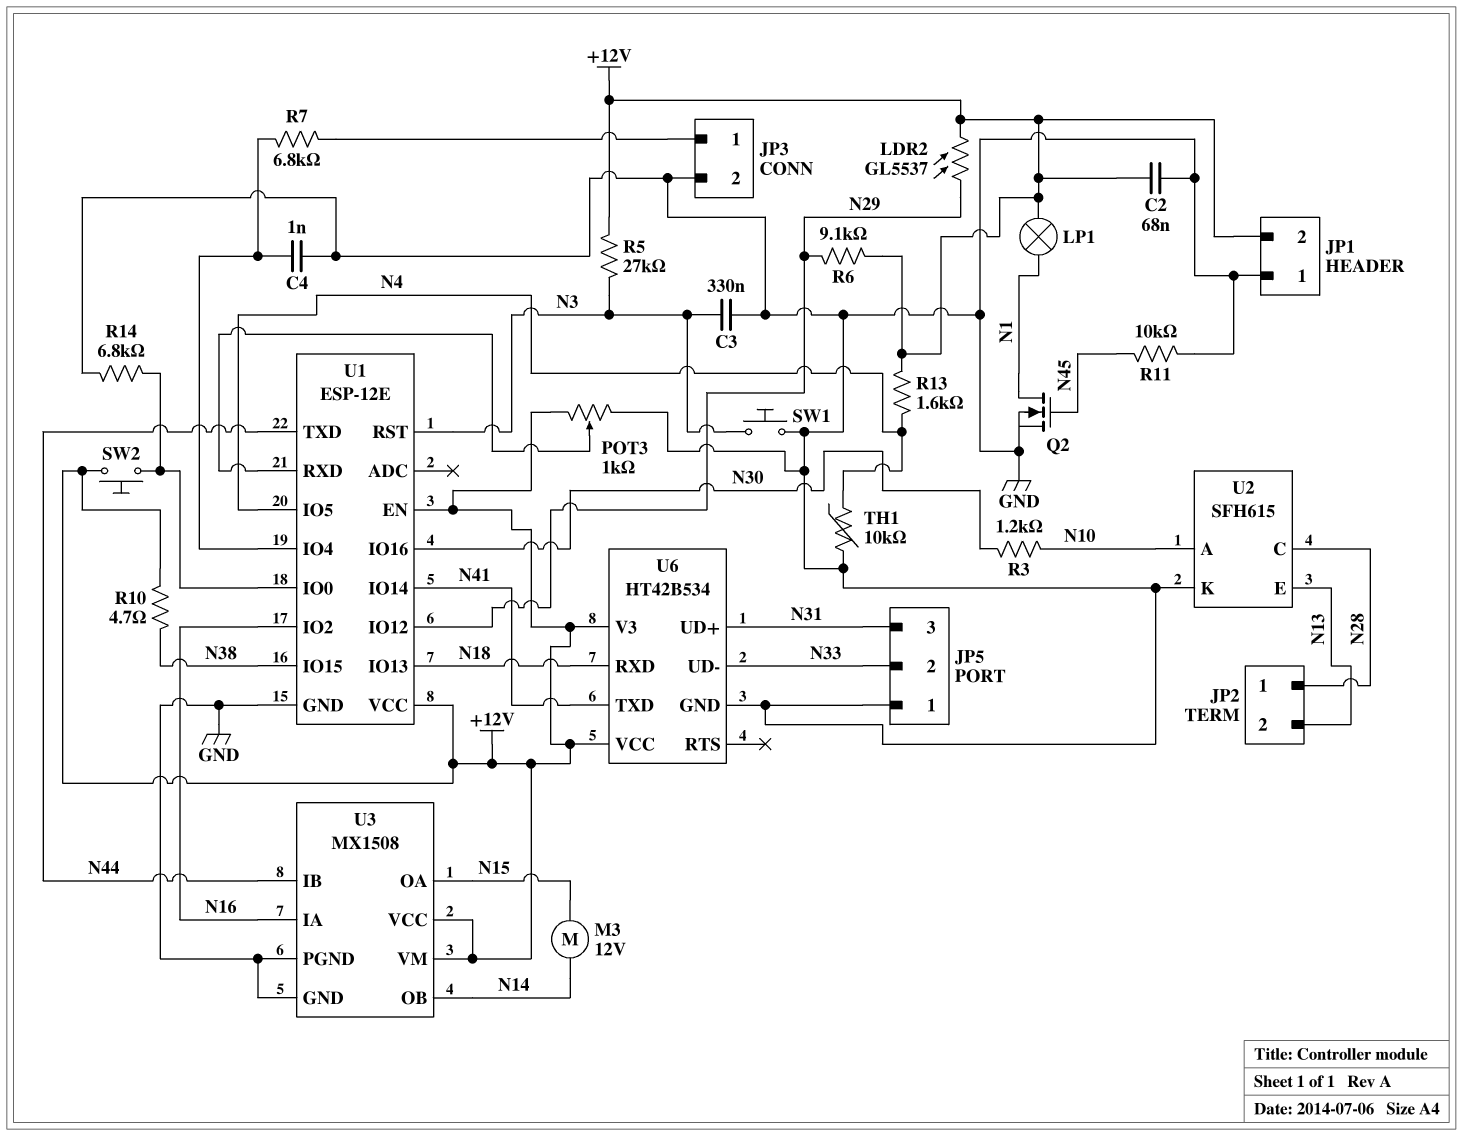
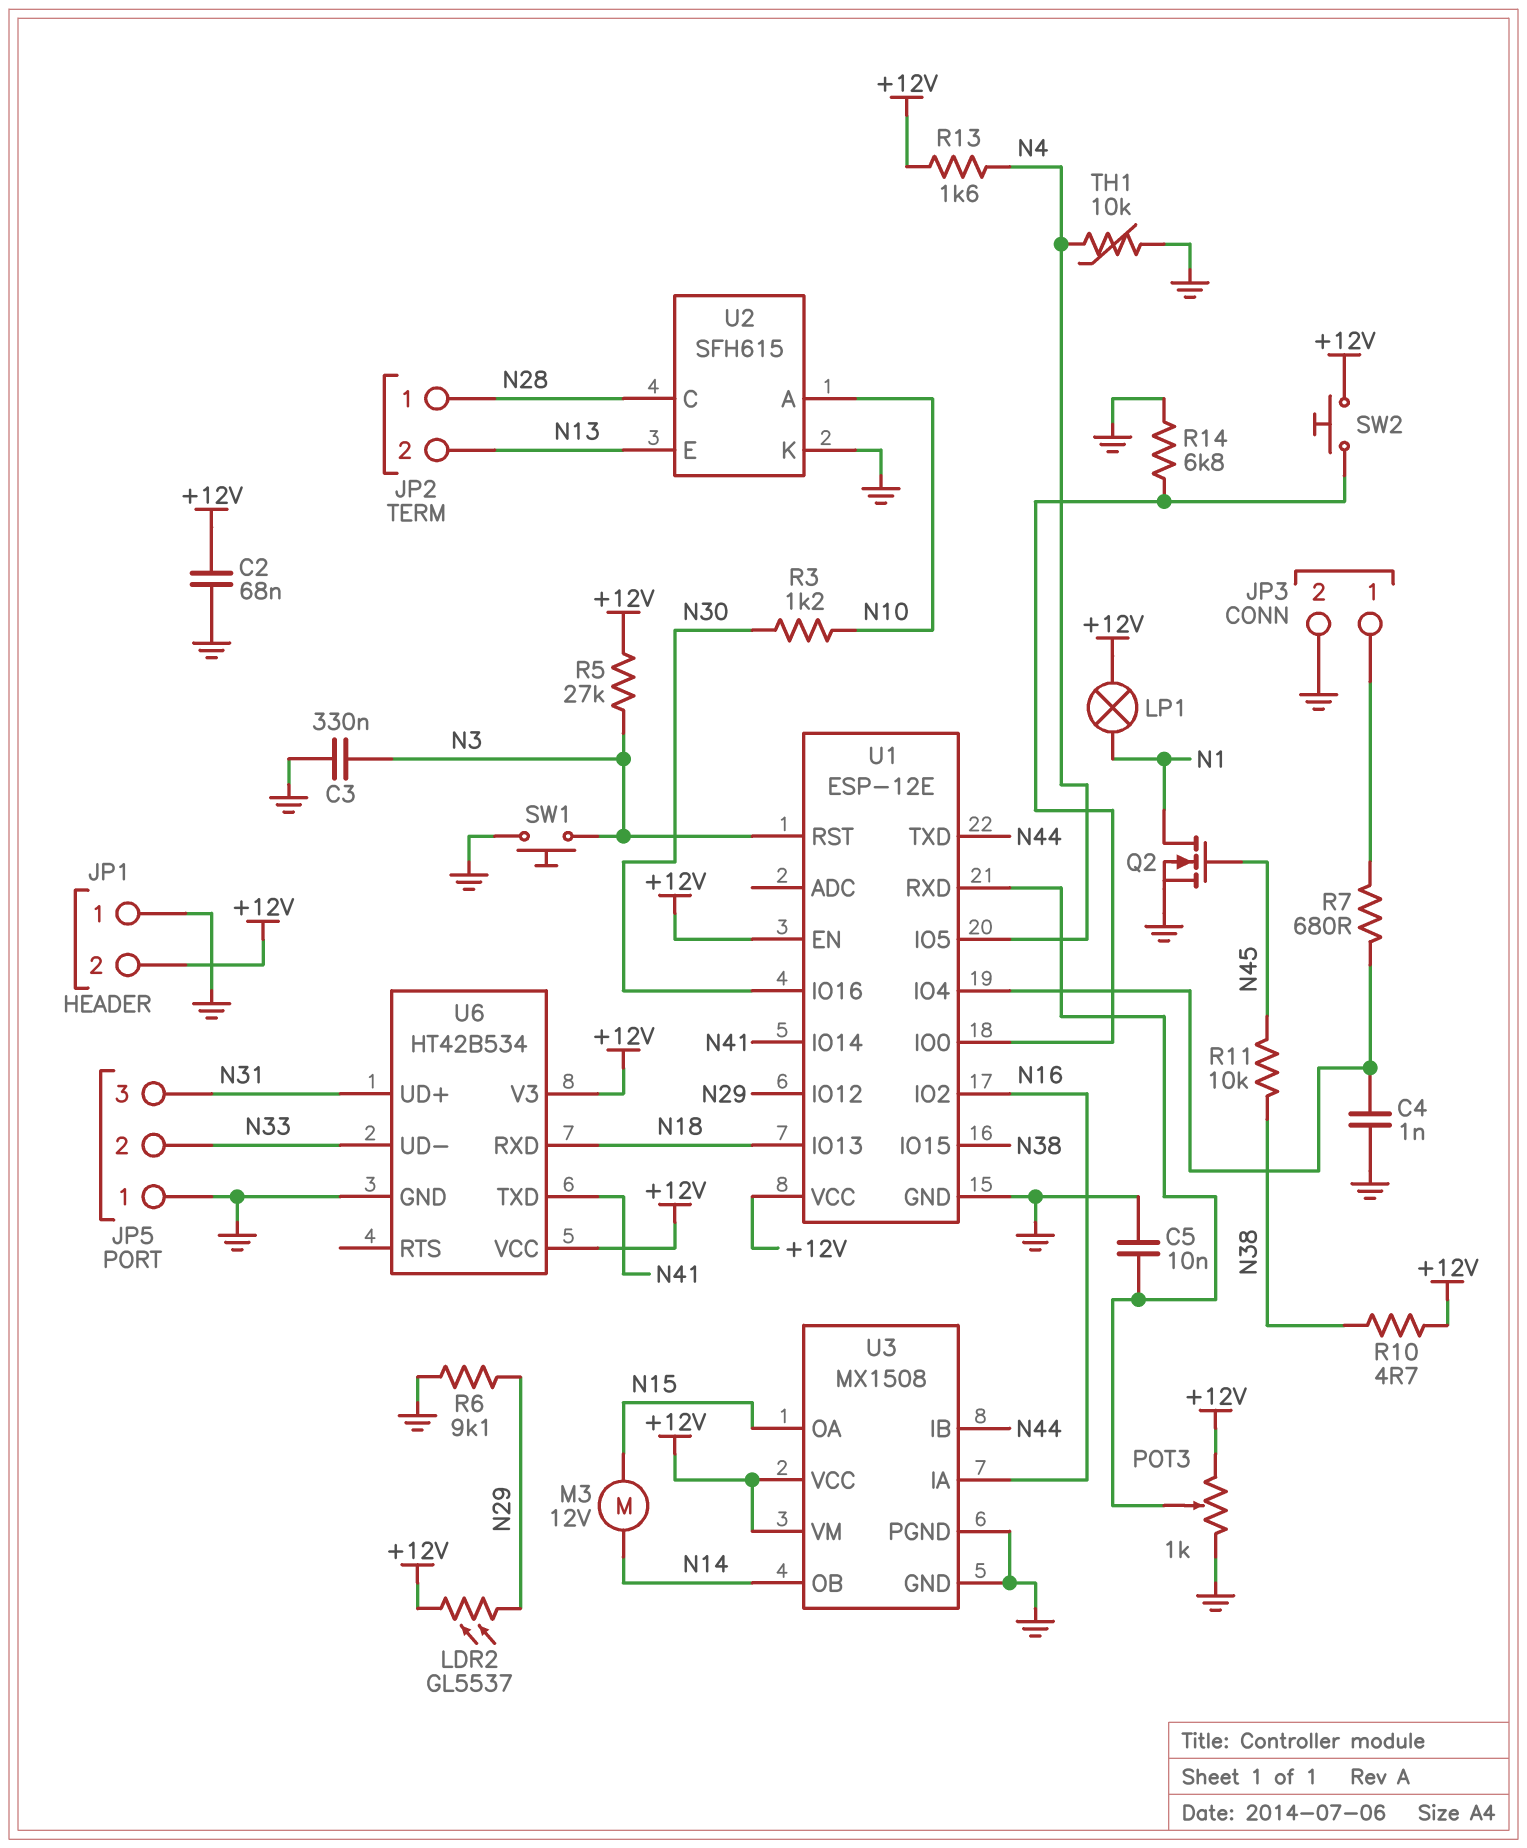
C5: none -> 10nF (GND, U1/RXD)
R6: 9.1k (+12V, N29) -> 9.1k (GND, N29)
R7: 6.8k (JP3/1, U1/IO4) -> 680 (JP3/1, U1/IO4)
R11: 10k (GND, N45) -> 10k (N38, N45)

